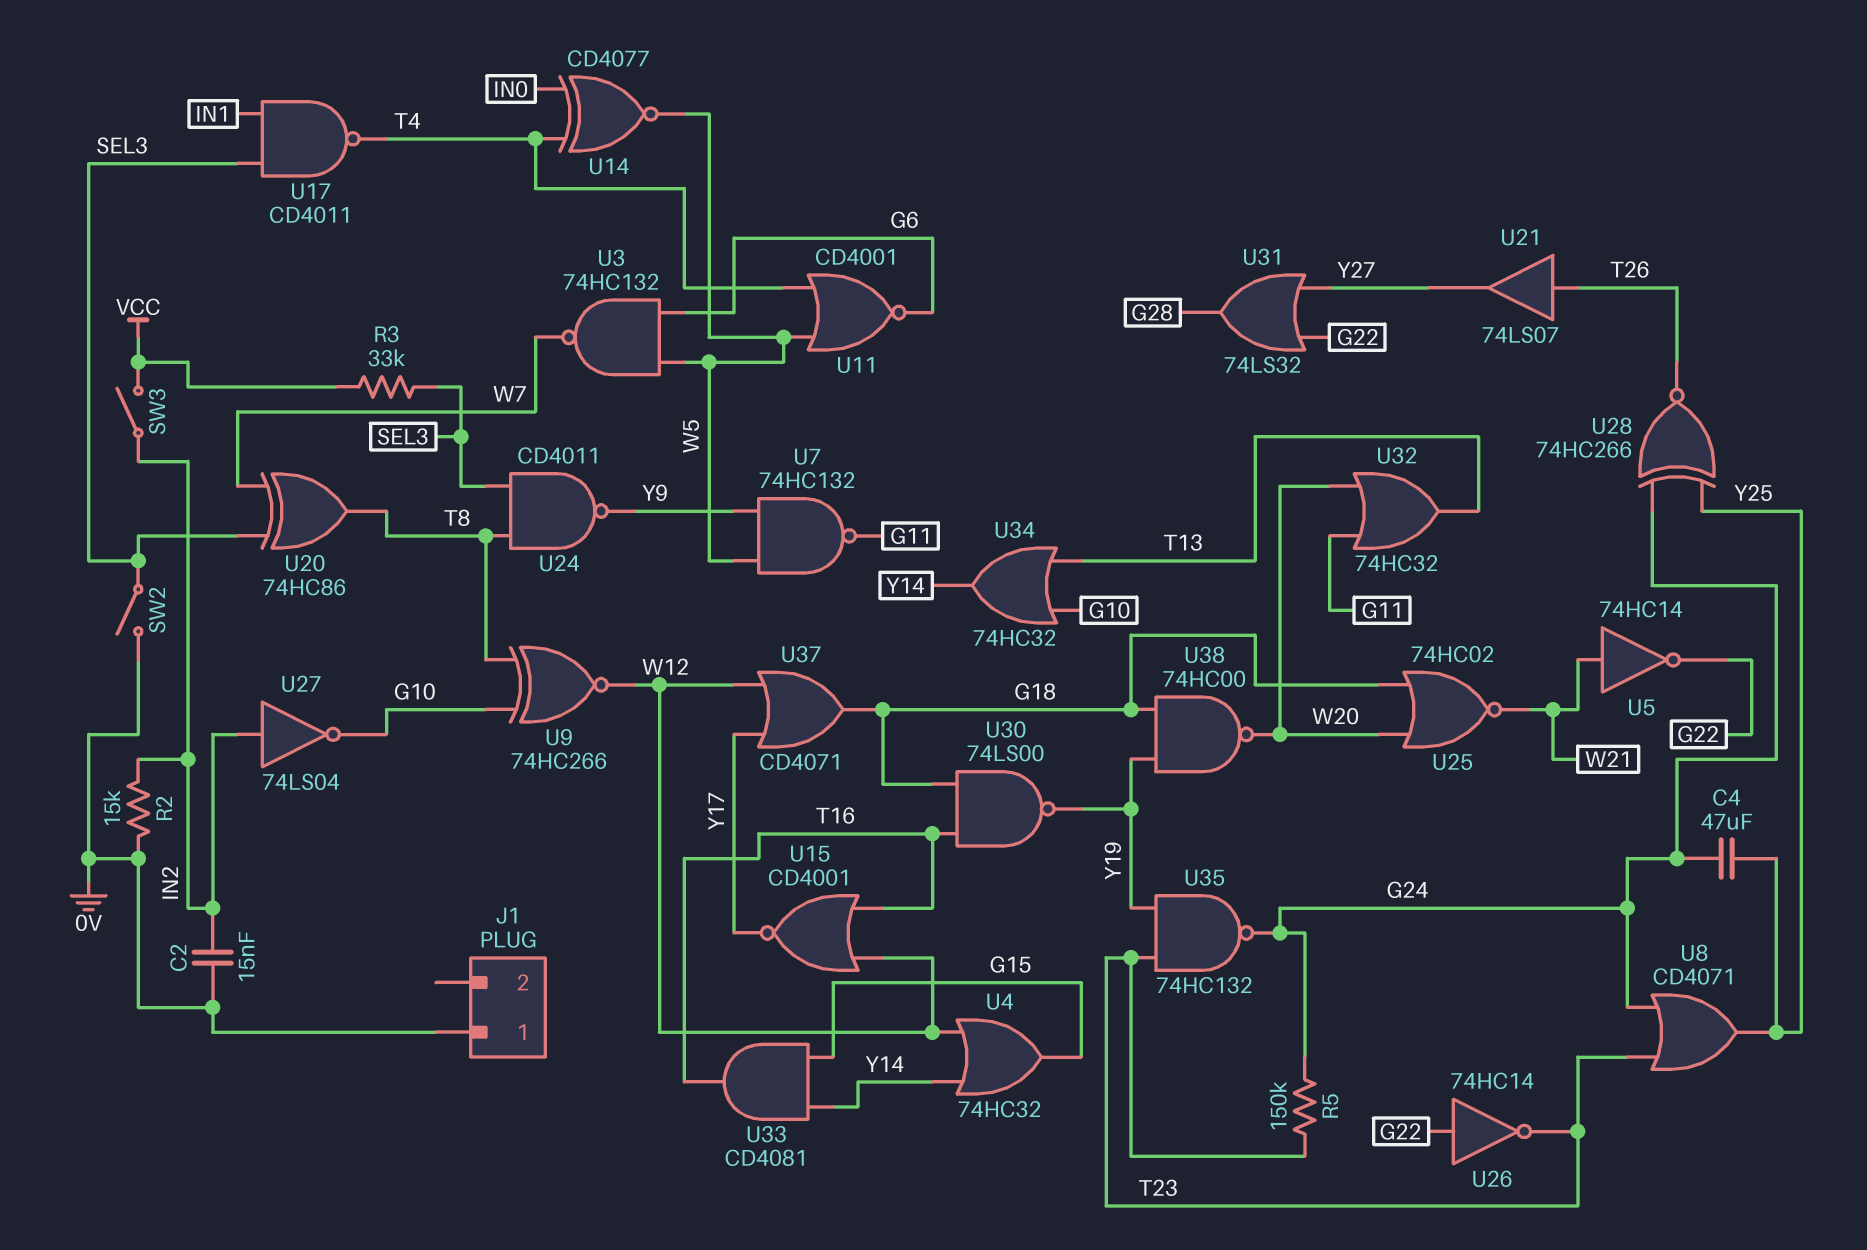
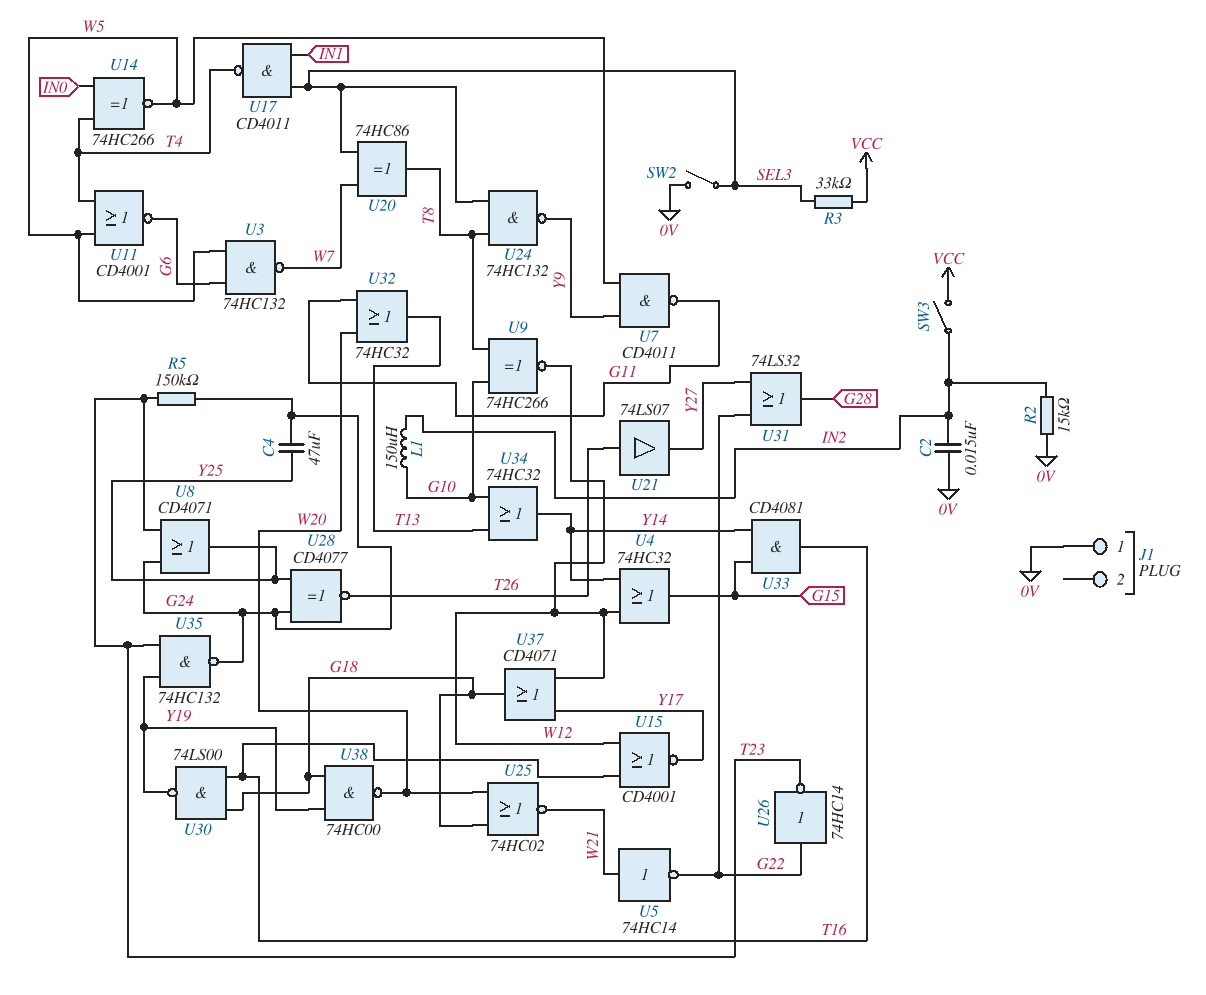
L1: none -> 150uH (G10, IN2)
U7: NAND 74HC132 (in W5, in Y9, out G11) -> NAND CD4011 (in W5, in Y9, out G11)
U14: XNOR CD4077 (in IN0, in T4, out W5) -> XNOR 74HC266 (in IN0, in T4, out W5)
U24: NAND CD4011 (in SEL3, in T8, out Y9) -> NAND 74HC132 (in SEL3, in T8, out Y9)
U27: NOT 74LS04 (in IN2, out G10) -> none
U28: XNOR 74HC266 (in G24, in Y25, out T26) -> XNOR CD4077 (in G24, in Y25, out T26)

